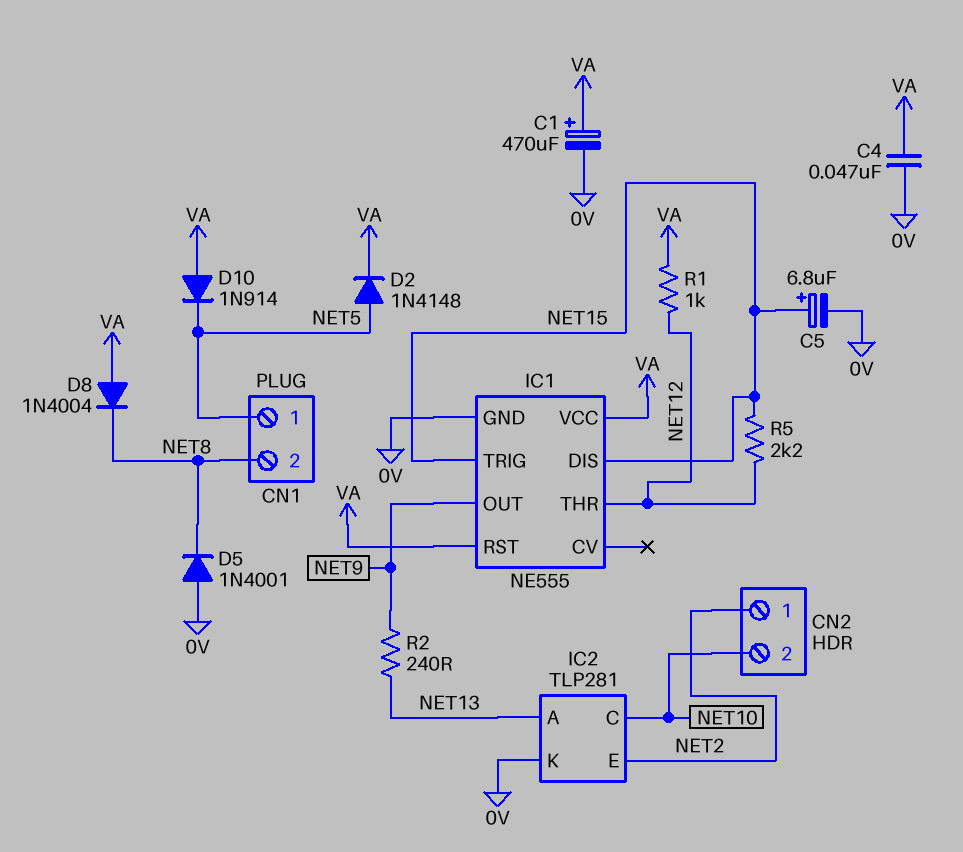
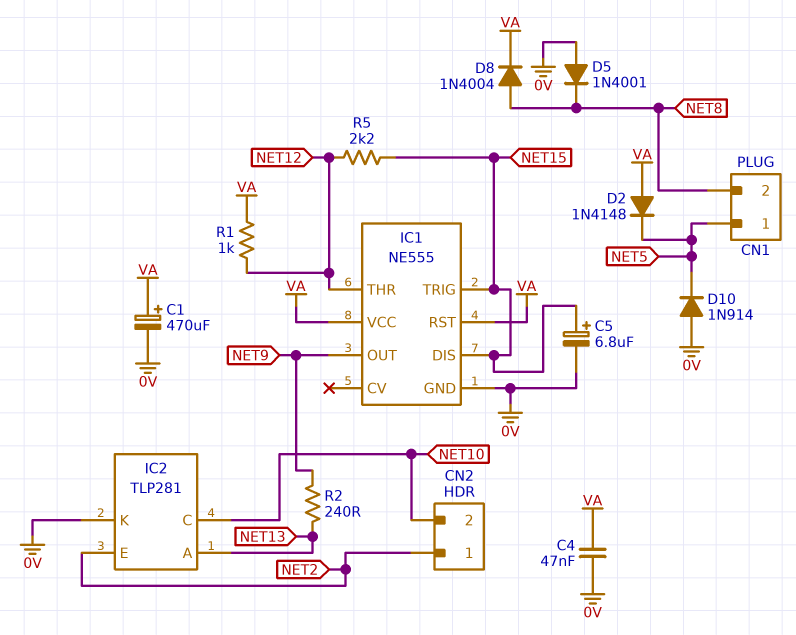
D2: diode 1N4148 (A NET5, K VA) -> diode 1N4148 (A VA, K NET5)
D8: diode 1N4004 (A VA, K NET8) -> diode 1N4004 (A NET8, K VA)
D10: diode 1N914 (A VA, K NET5) -> diode 1N914 (A 0V, K NET5)

